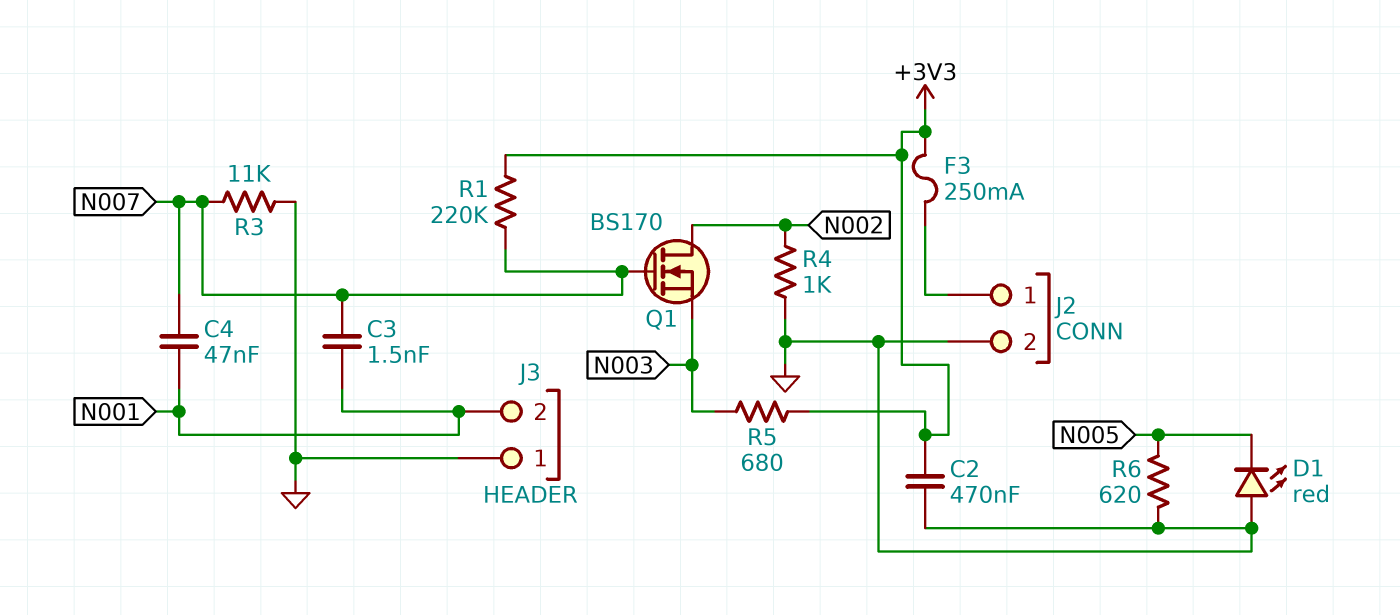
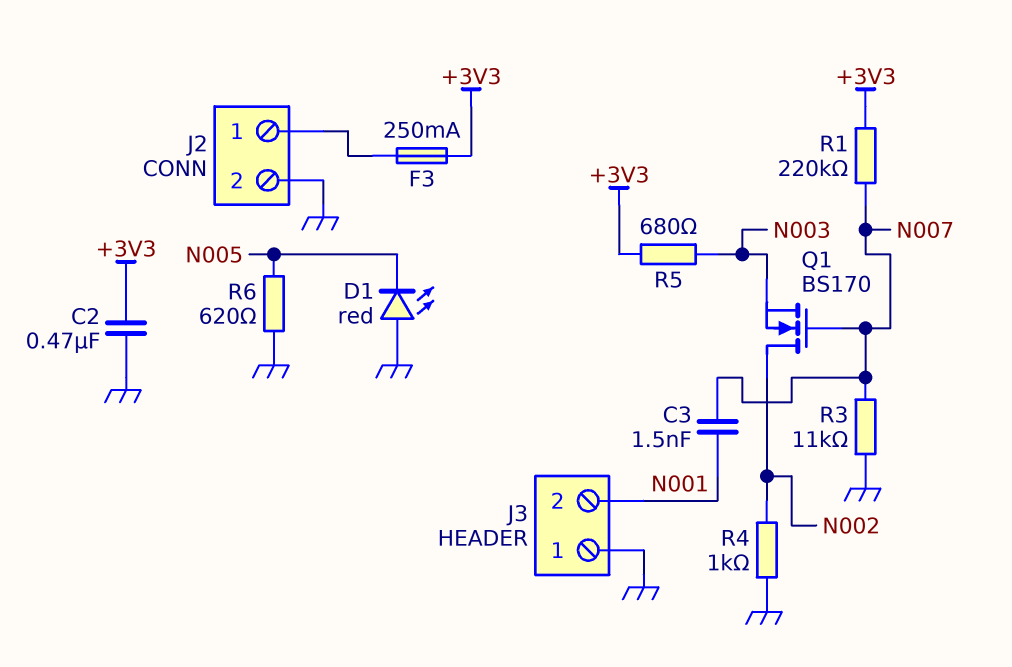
C4: 47nF (N001, N007) -> none

